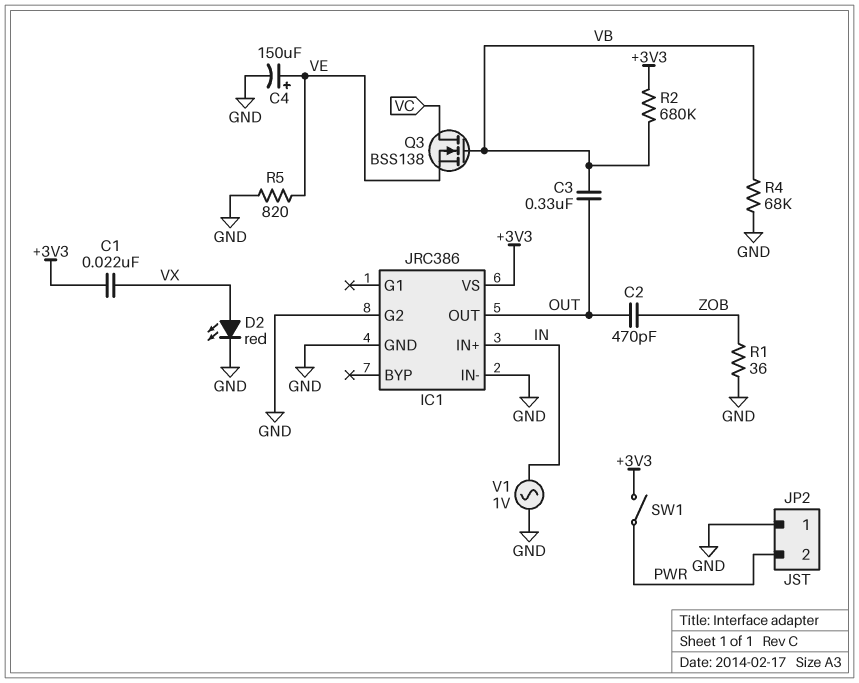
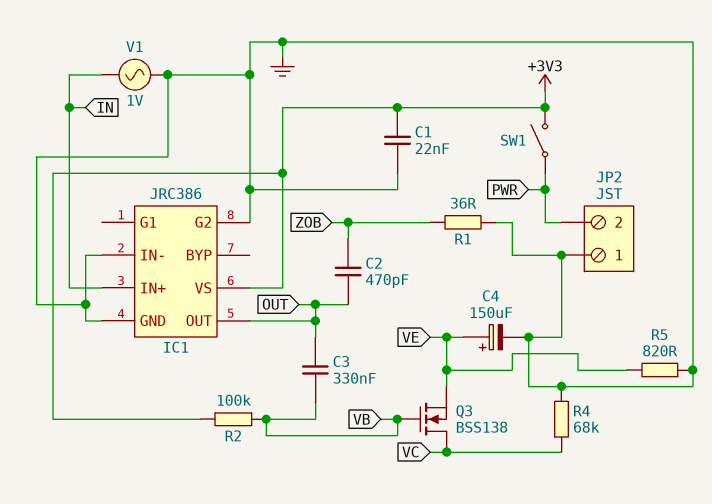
C1: 22nF (+3V3, VX) -> 22nF (+3V3, GND)
D2: LED red (A VX, K GND) -> none
R2: 680k (+3V3, VB) -> 100k (+3V3, VB)
R4: 68k (GND, VB) -> 68k (GND, VC)

